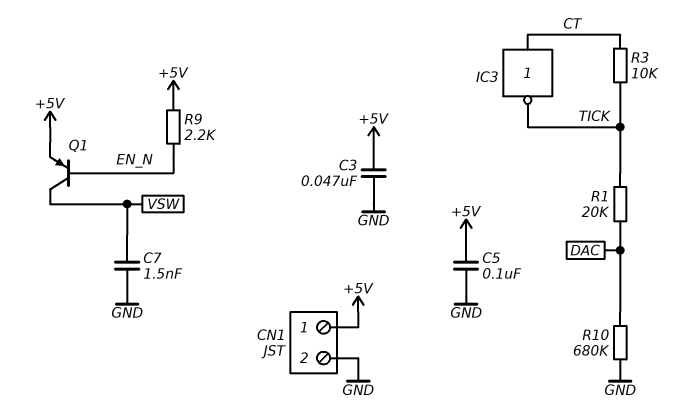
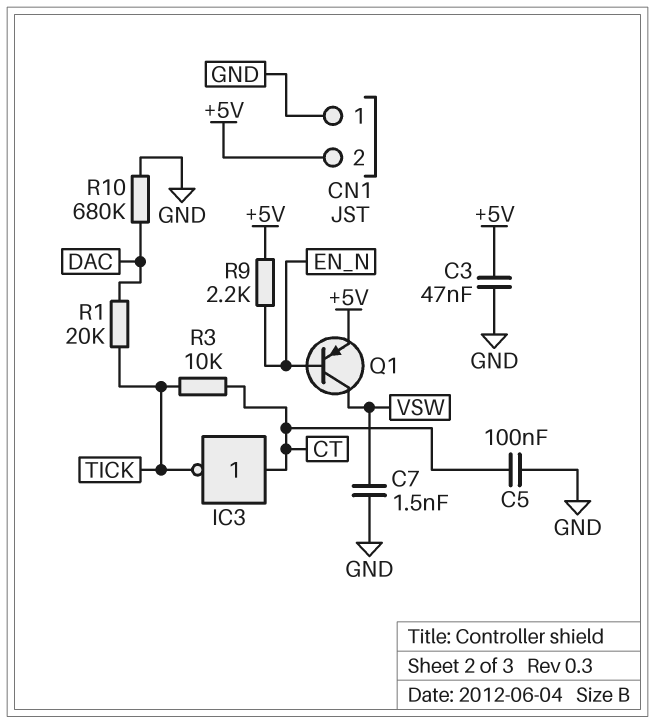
C5: 100nF (+5V, GND) -> 100nF (CT, GND)
CN1 pin 1: +5V -> GND
CN1 pin 2: GND -> +5V

